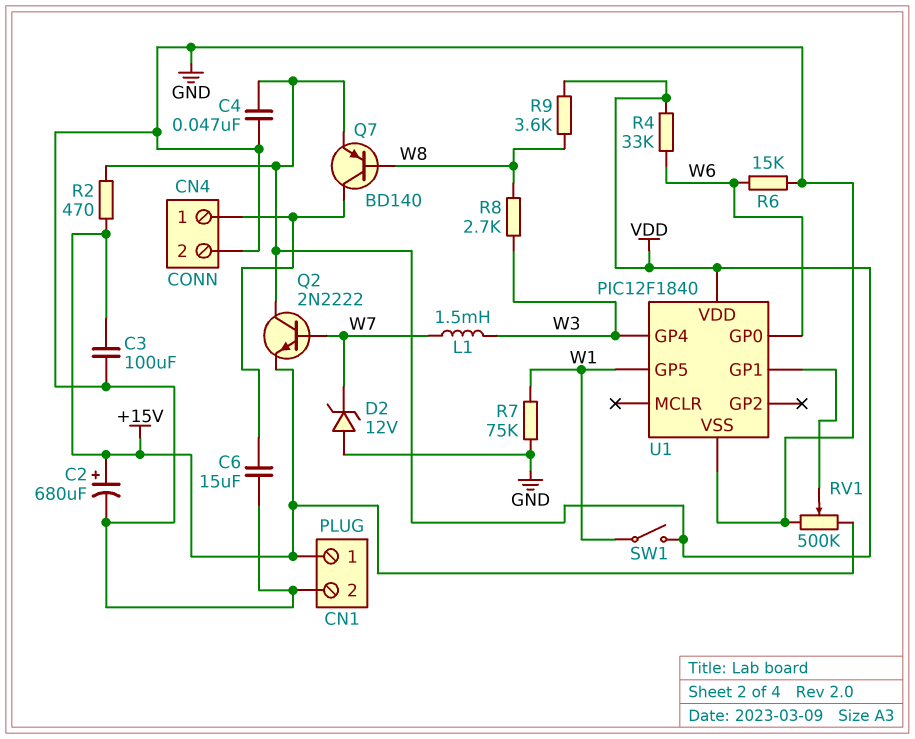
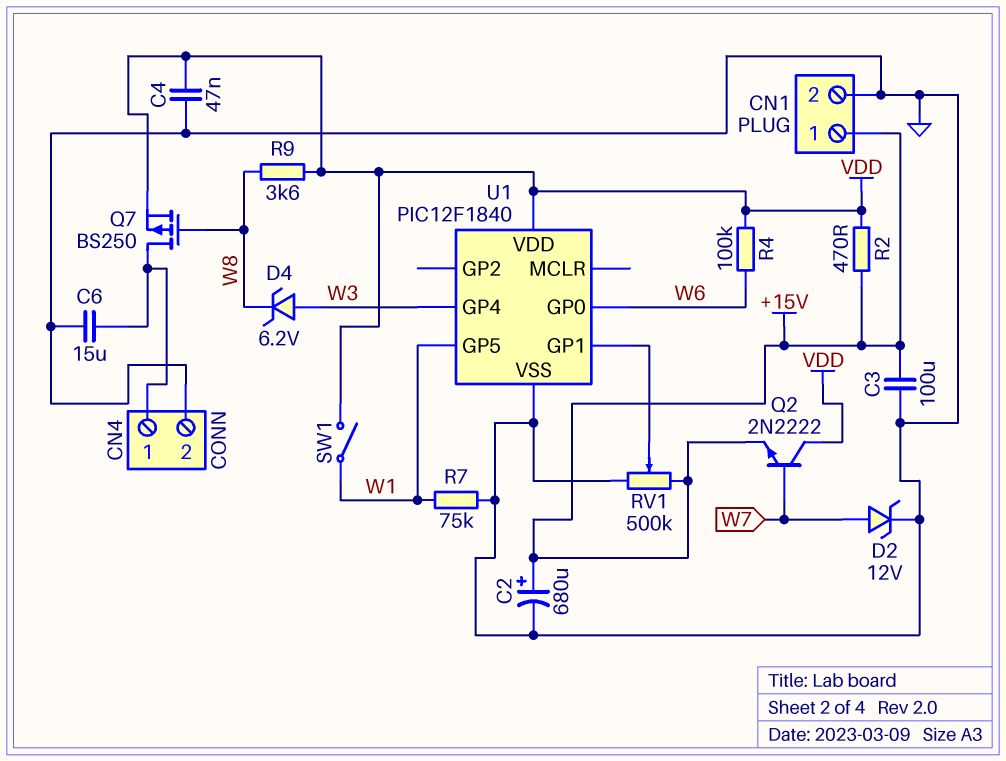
D2: zener 12V (A GND, K W7) -> zener 12V (A W7, K GND)
D4: none -> zener 6.2V (A W3, K W8)
L1: 1.5mH (W3, W7) -> none
Q7: PNP BD140 (B W8, C CN4/1, E VDD) -> PMOS BS250 (G W8, D CN4/1, S VDD)
R4: 33k (VDD, W6) -> 100k (VDD, W6)
R6: 15k (GND, W6) -> none
R8: 2.7k (W3, W8) -> none

